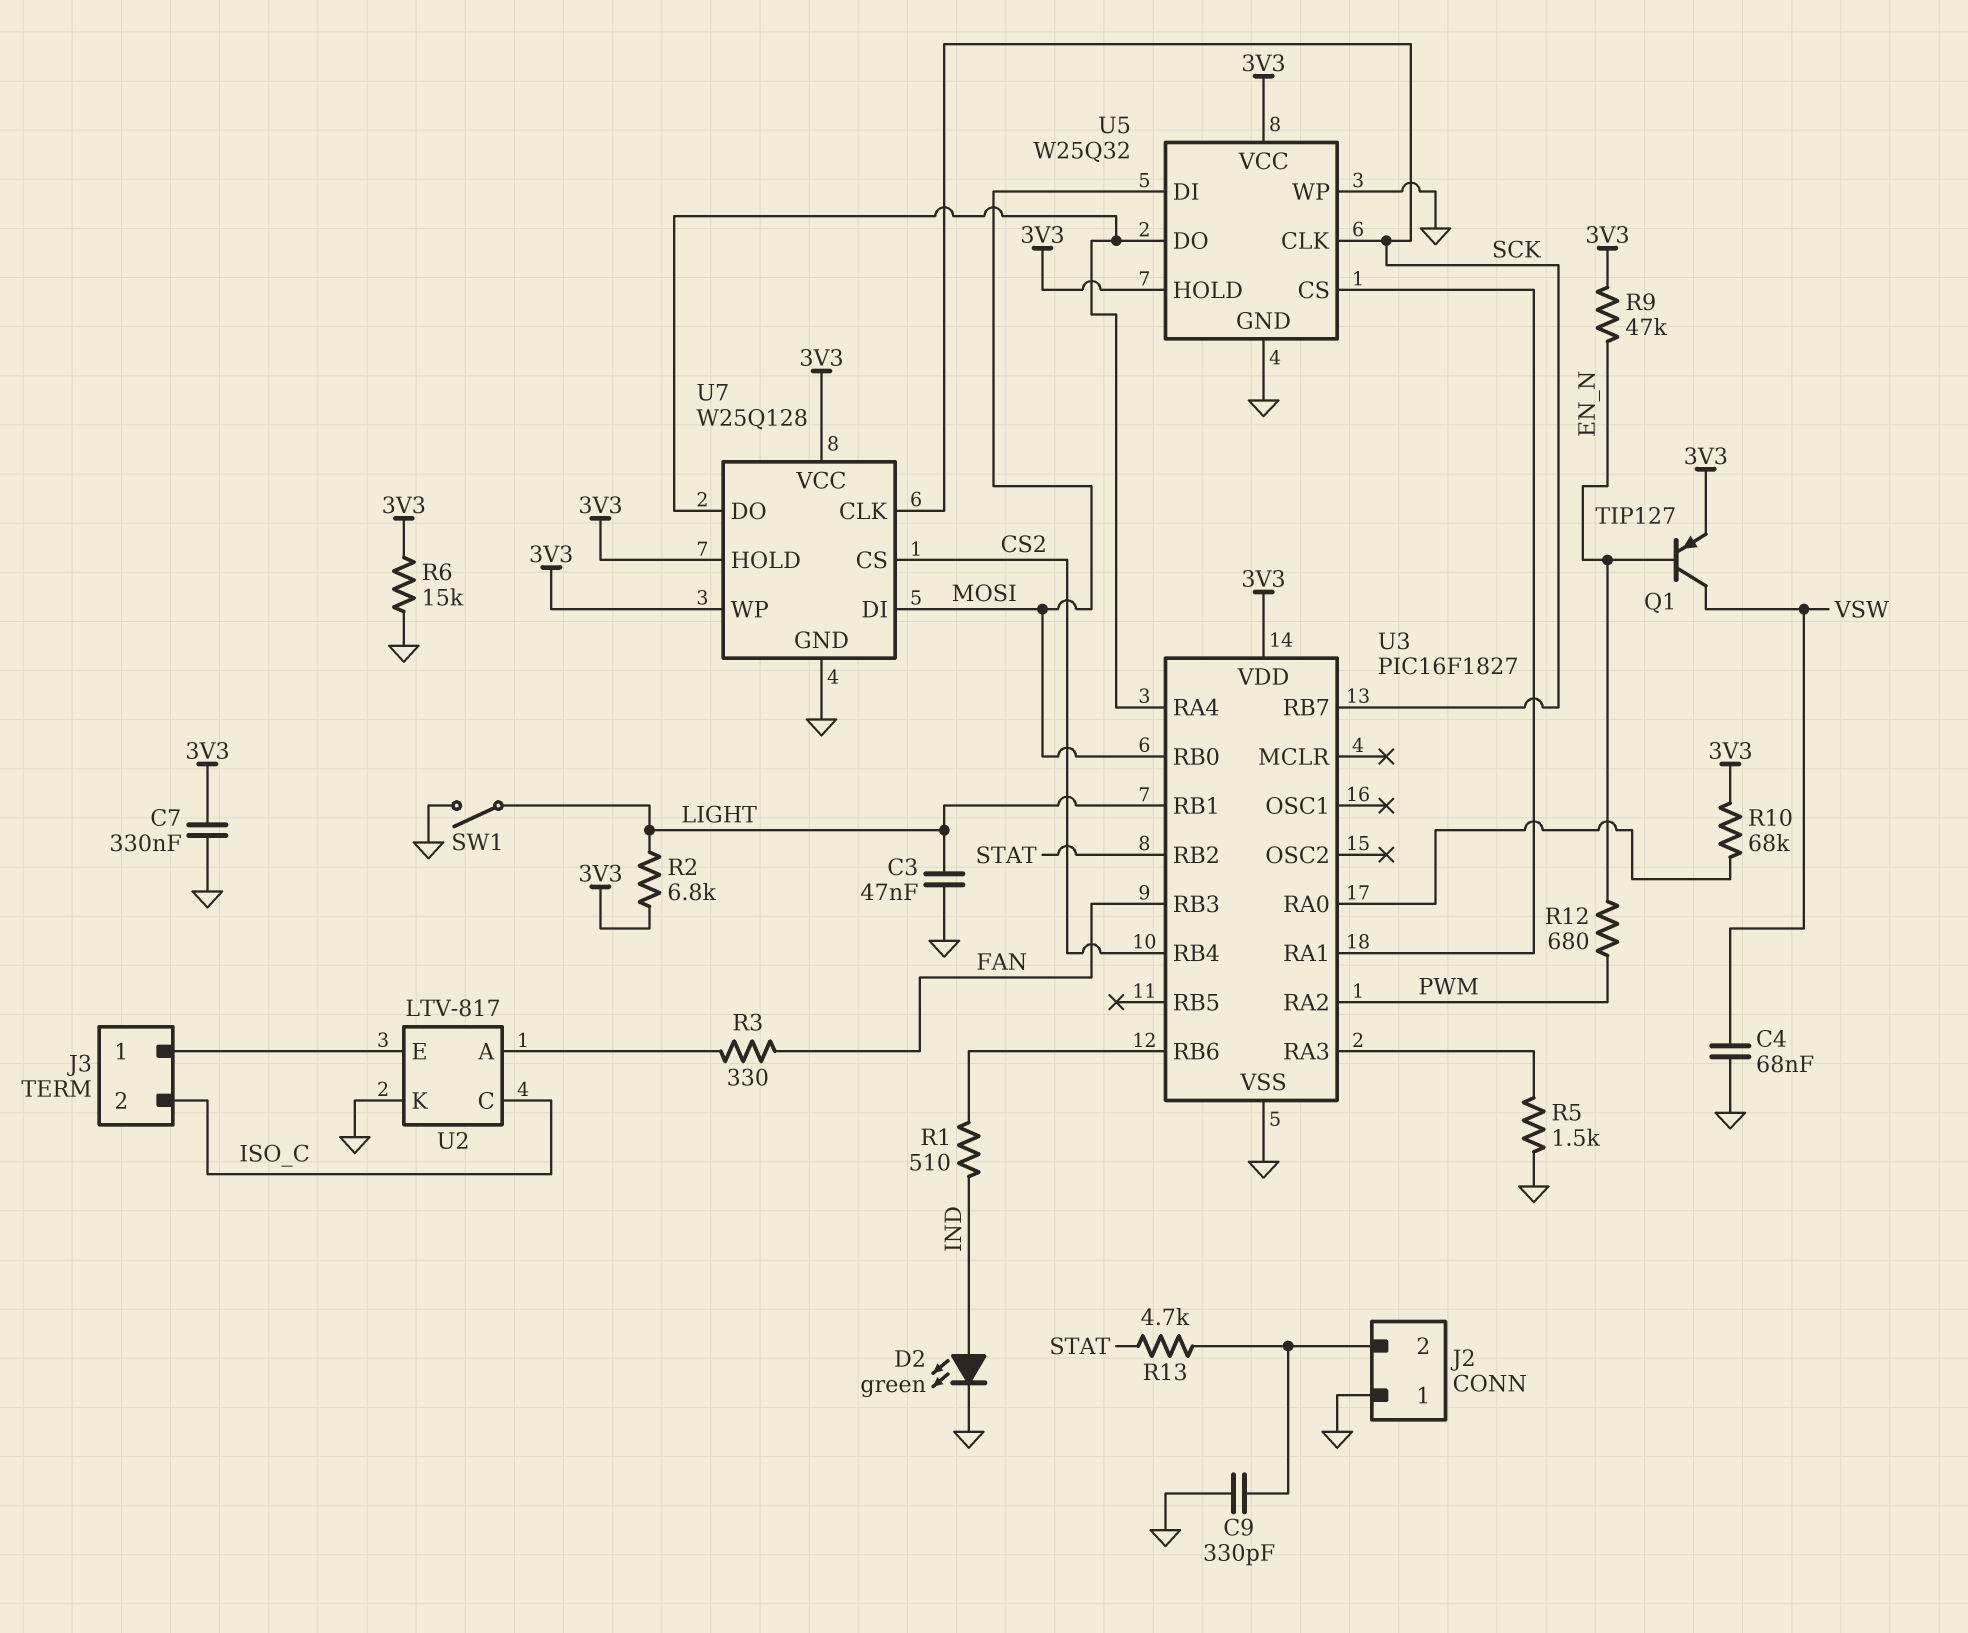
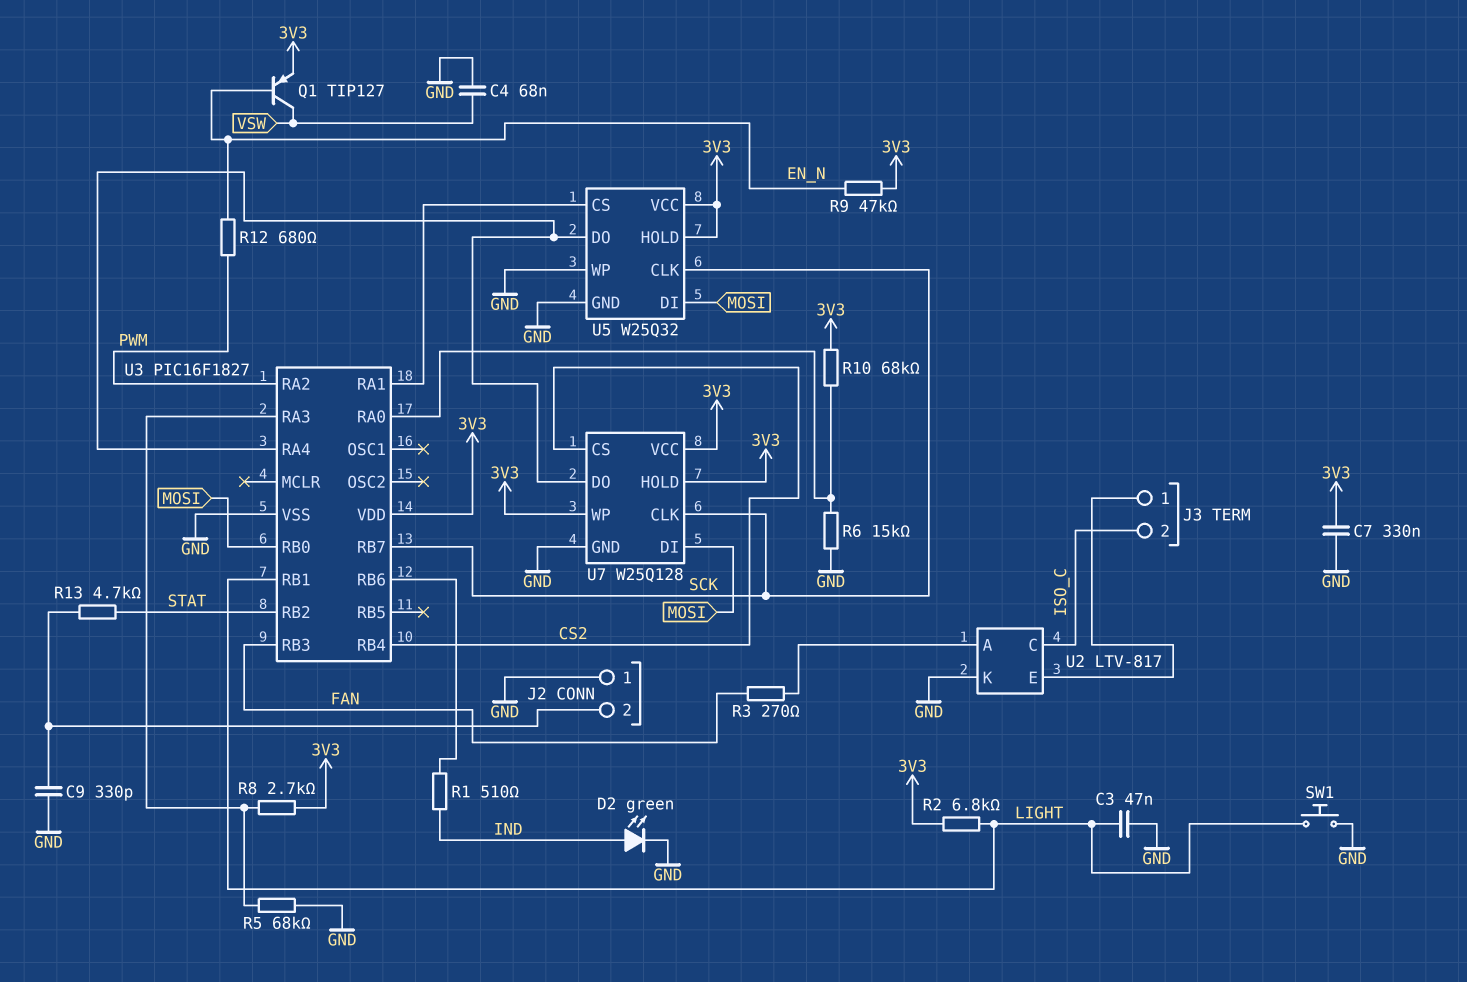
R3: 330 (FAN, U2/A) -> 270 (FAN, U2/A)
R5: 1.5k (GND, U3/RA3) -> 68k (GND, U3/RA3)
R6: 15k (3V3, GND) -> 15k (GND, U3/RA0)
R8: none -> 2.7k (3V3, U3/RA3)
SW1: switch (GND, LIGHT) -> button (GND, LIGHT)

